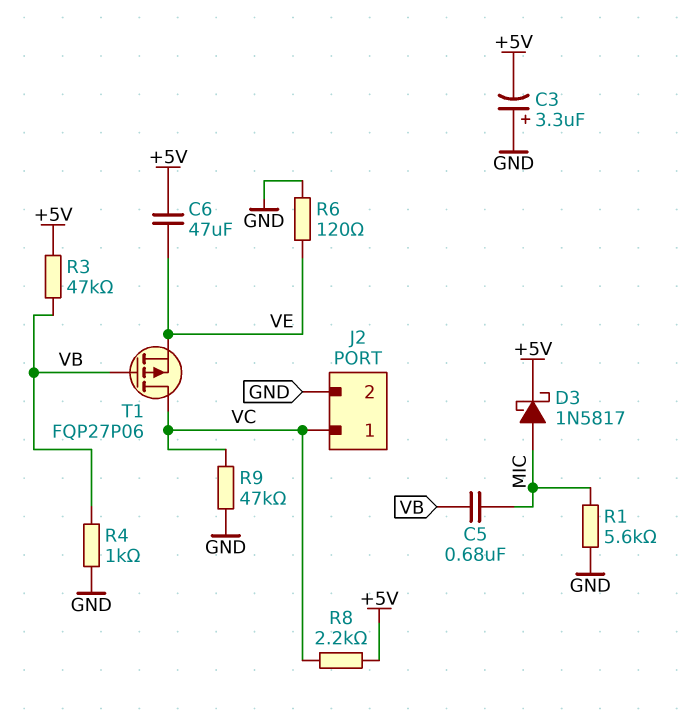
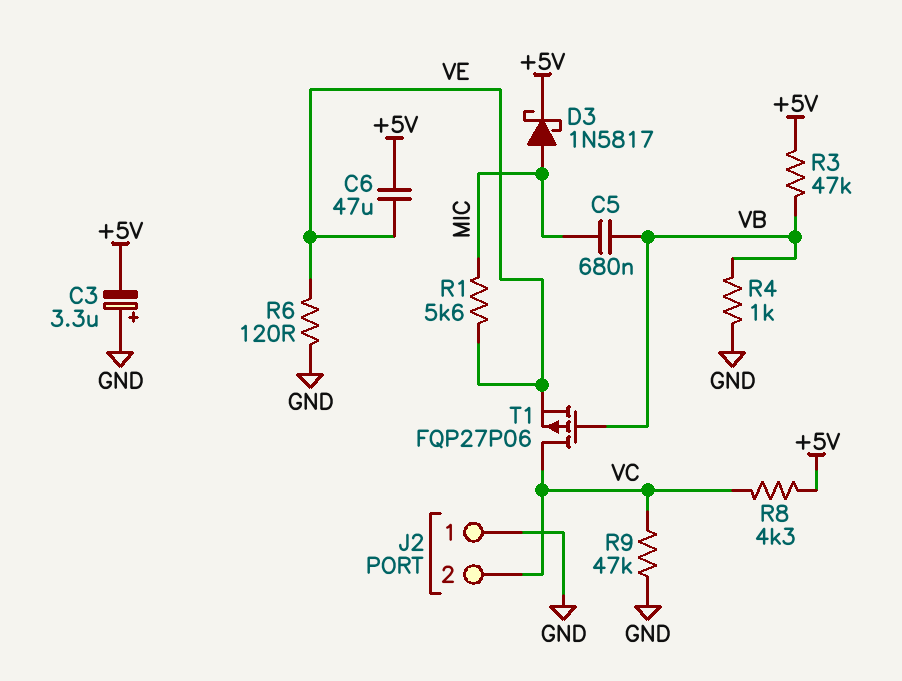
J2 pin 1: VC -> GND
J2 pin 2: GND -> VC
R1: 5.6k (GND, MIC) -> 5.6k (MIC, VE)
R8: 2.2k (+5V, VC) -> 4.3k (+5V, VC)

